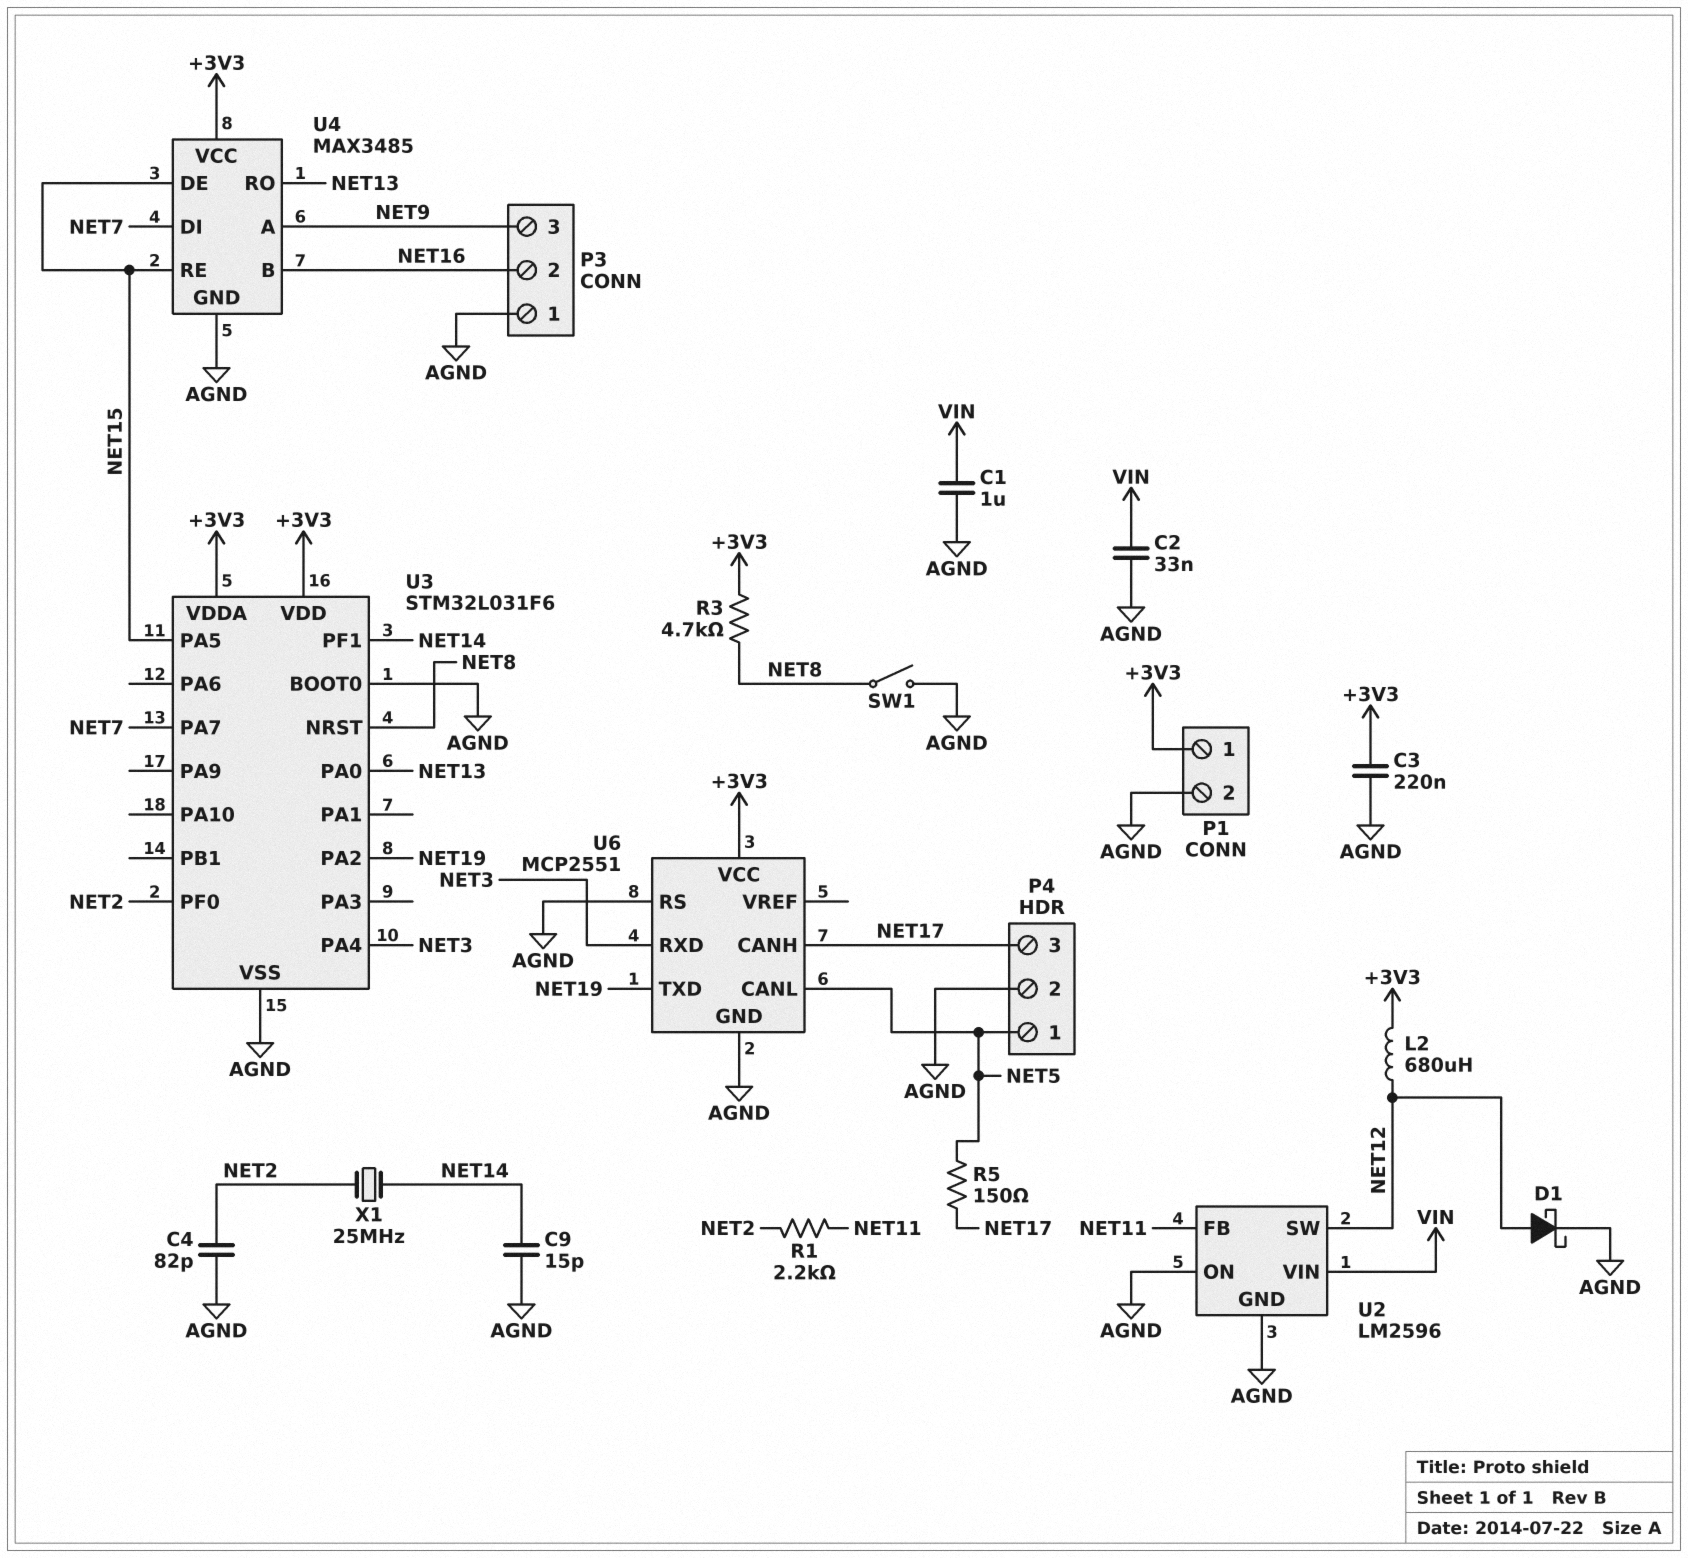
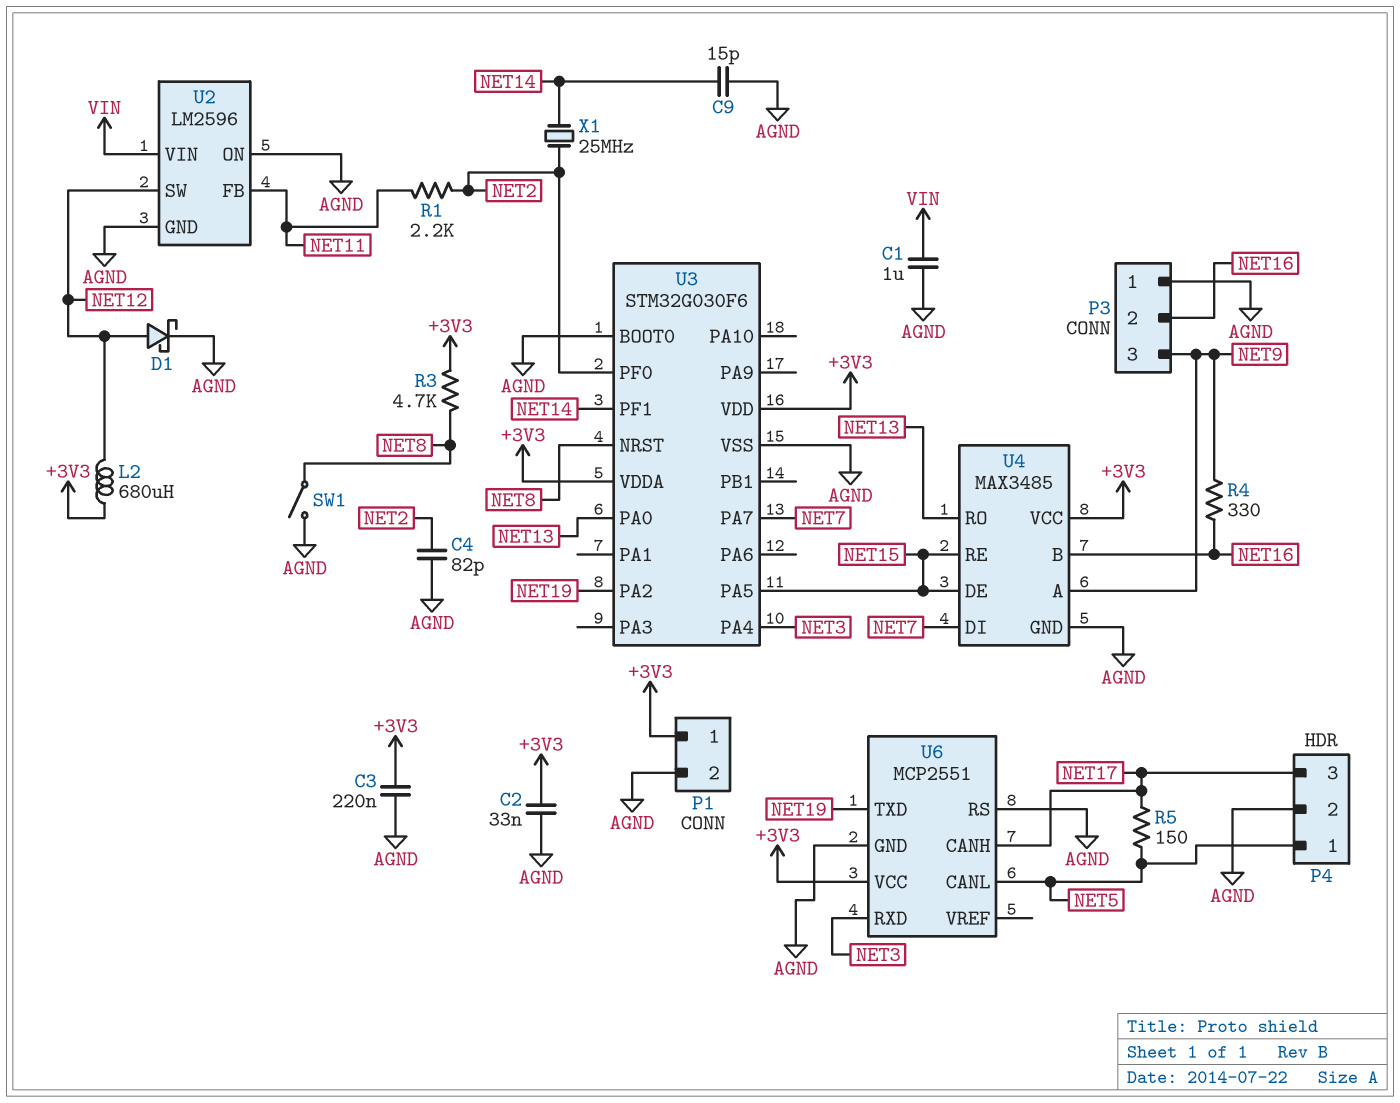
C2: 33nF (AGND, VIN) -> 33nF (+3V3, AGND)
R4: none -> 330 (NET9, NET16)
U3: STM32L031F6 -> STM32G030F6

